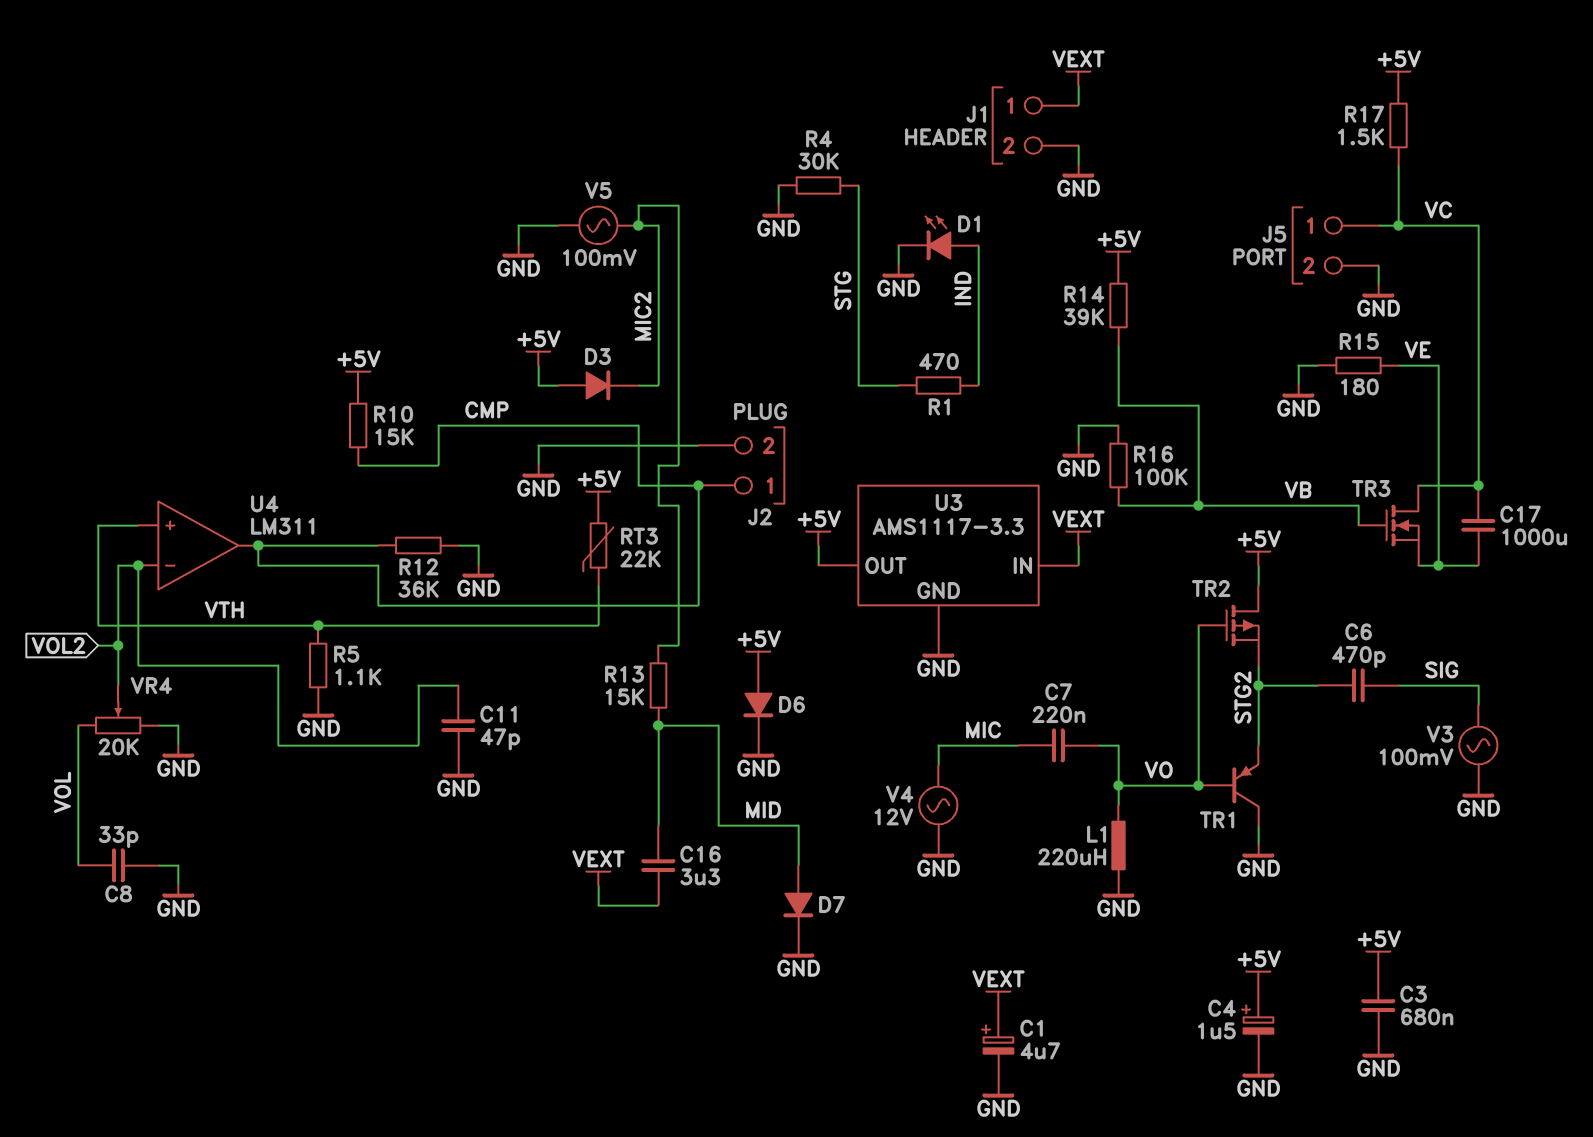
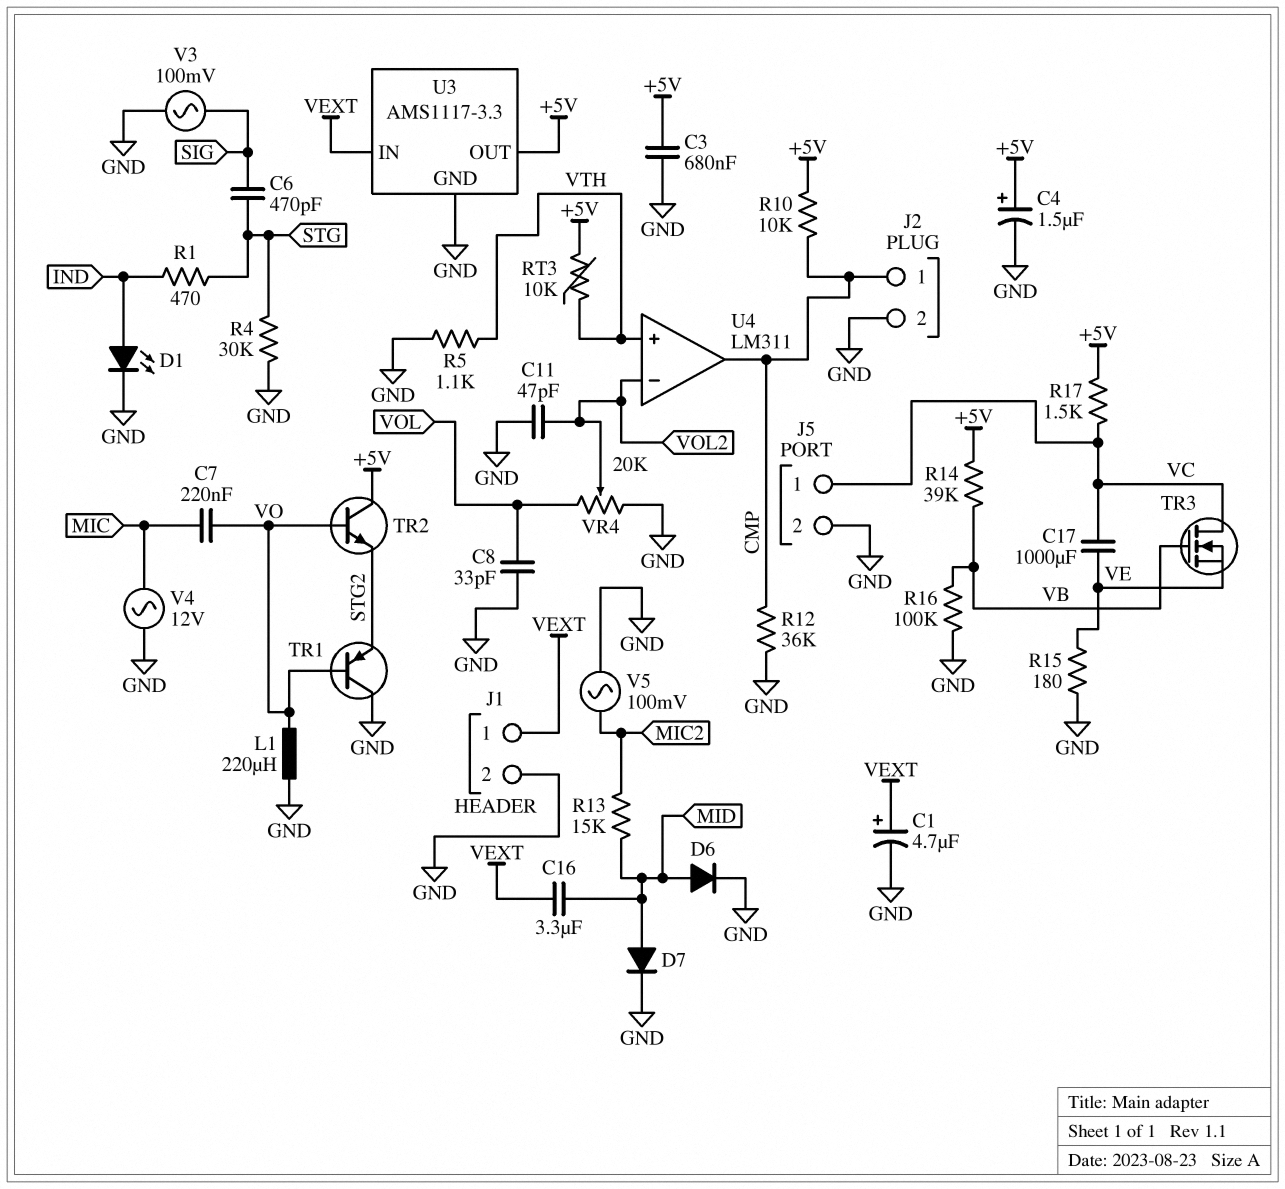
C6: 470pF (SIG, STG2) -> 470pF (SIG, STG)
D3: diode (A +5V, K MIC2) -> none
D6: diode (A +5V, K GND) -> diode (A MID, K GND)
R10: 15k (+5V, CMP) -> 10k (+5V, CMP)
RT3: 22k (+5V, VTH) -> 10k (+5V, VTH)
TR2: PMOS (G VO, D +5V, S STG2) -> NPN (B VO, C +5V, E STG2)

